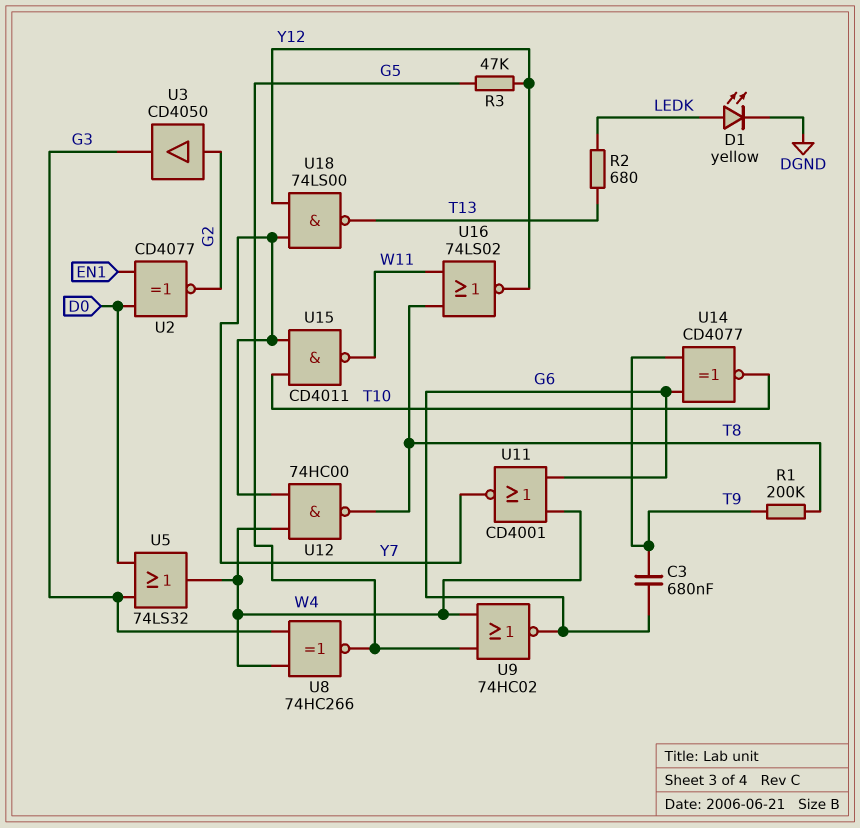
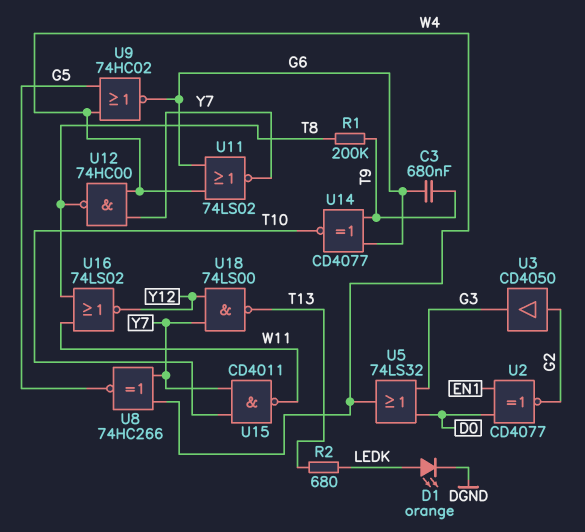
D1: LED yellow (A LEDK, K DGND) -> LED orange (A LEDK, K DGND)
R3: 47k (G5, Y12) -> none
U8: XNOR 74HC266 (in G3, in W4, out G5) -> XNOR 74HC266 (in W4, in Y7, out G5)
U11: NOR CD4001 (in G6, in W4, out Y7) -> NOR 74LS02 (in G6, in W4, out Y7)

